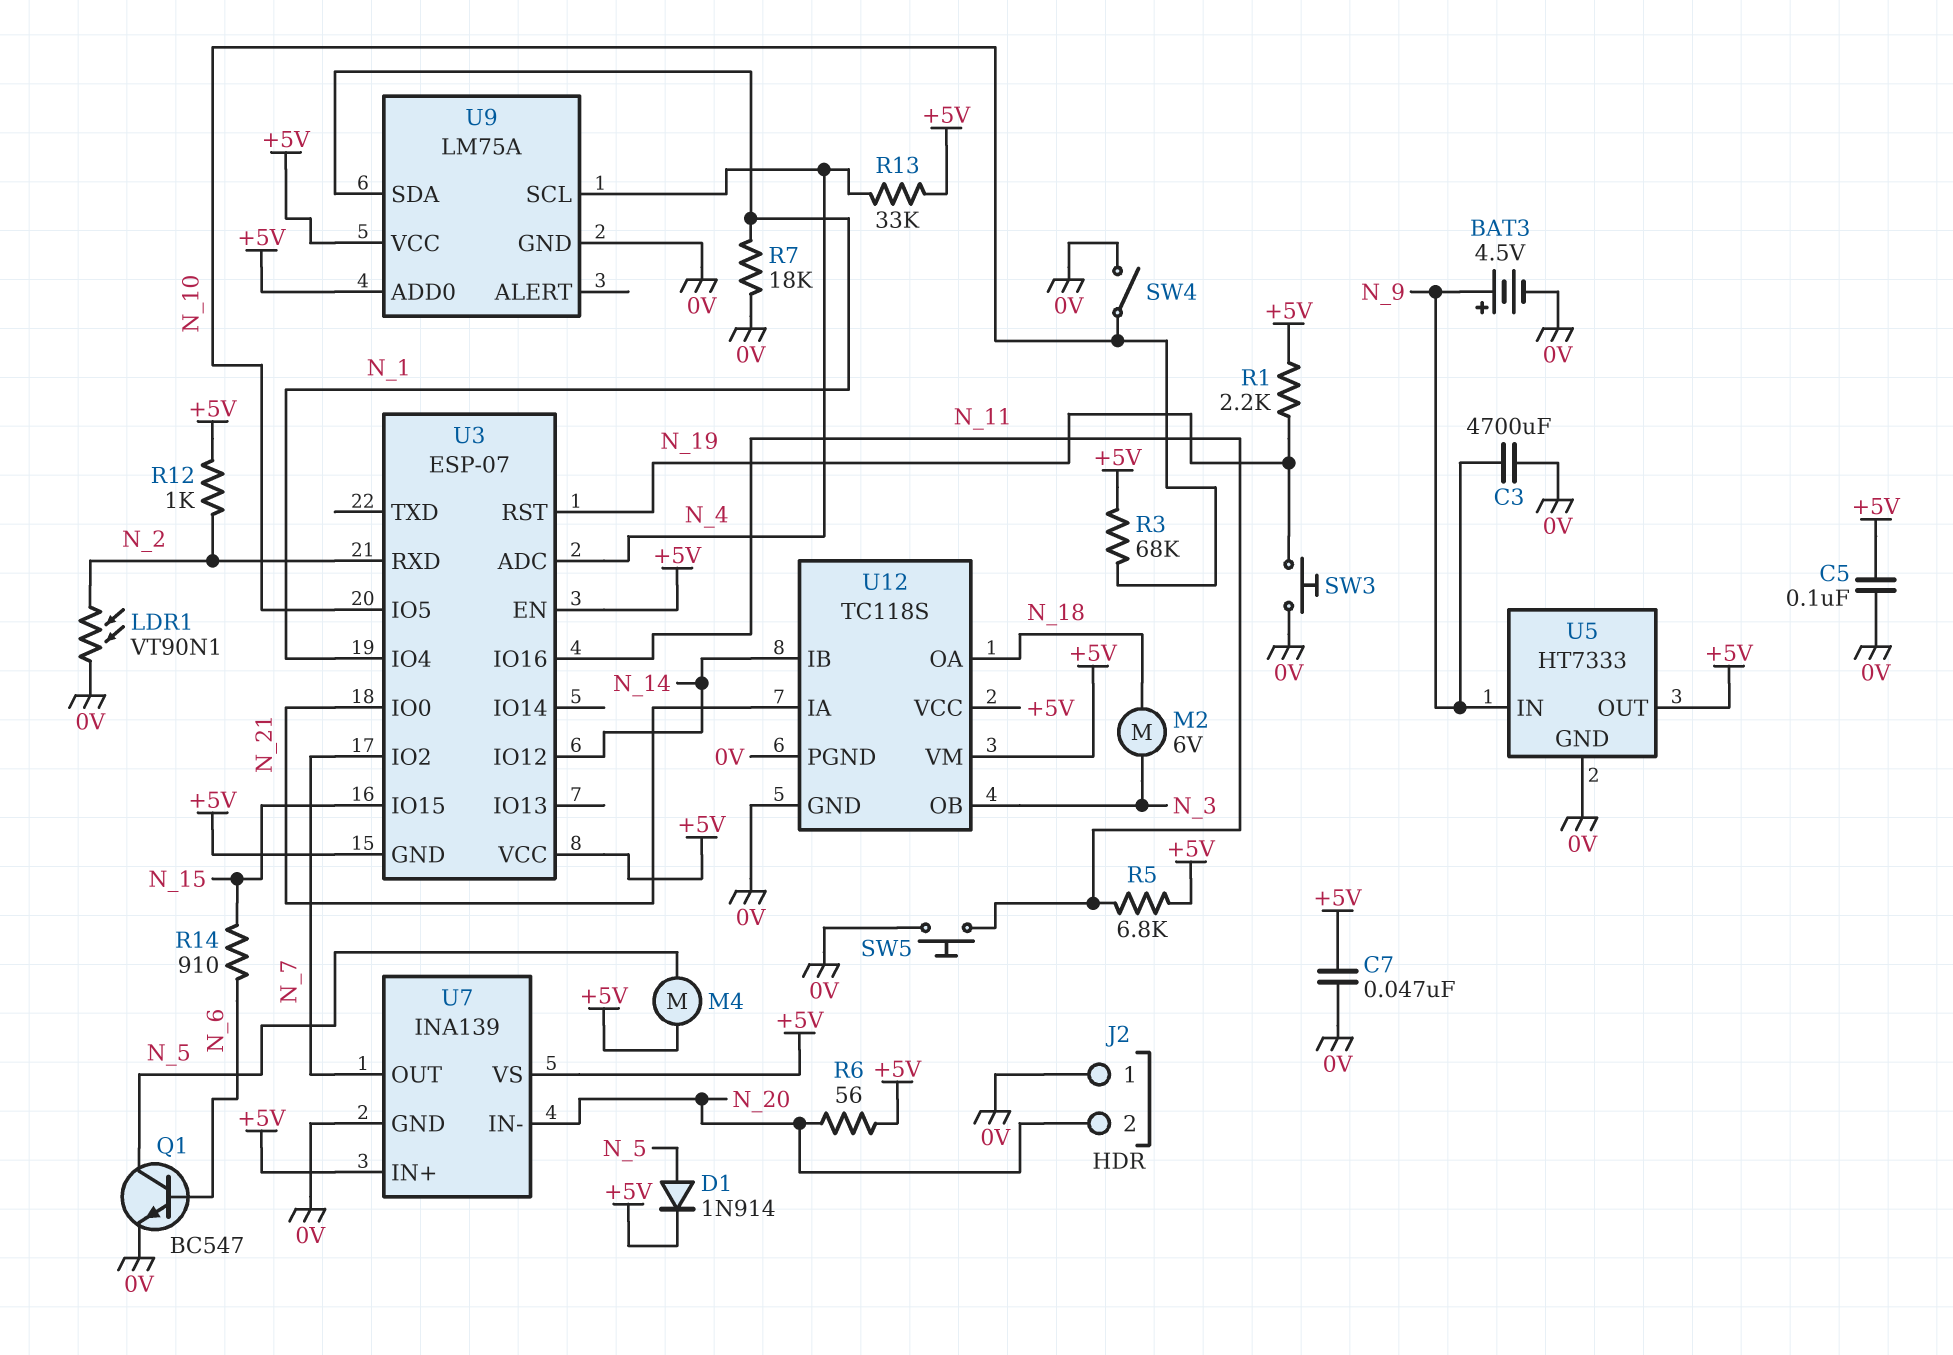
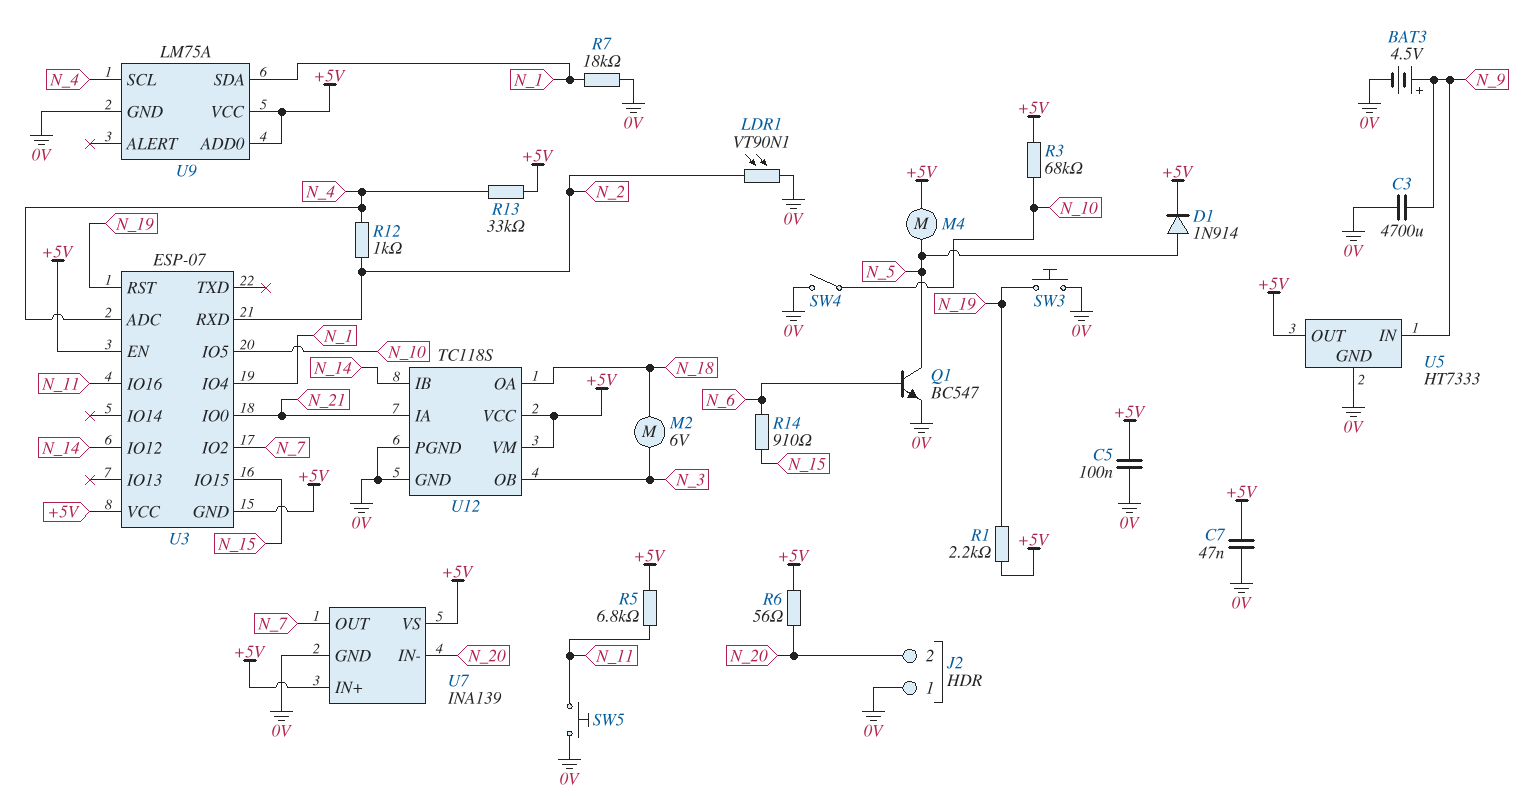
R12: 1k (+5V, N_2) -> 1k (N_2, N_4)

